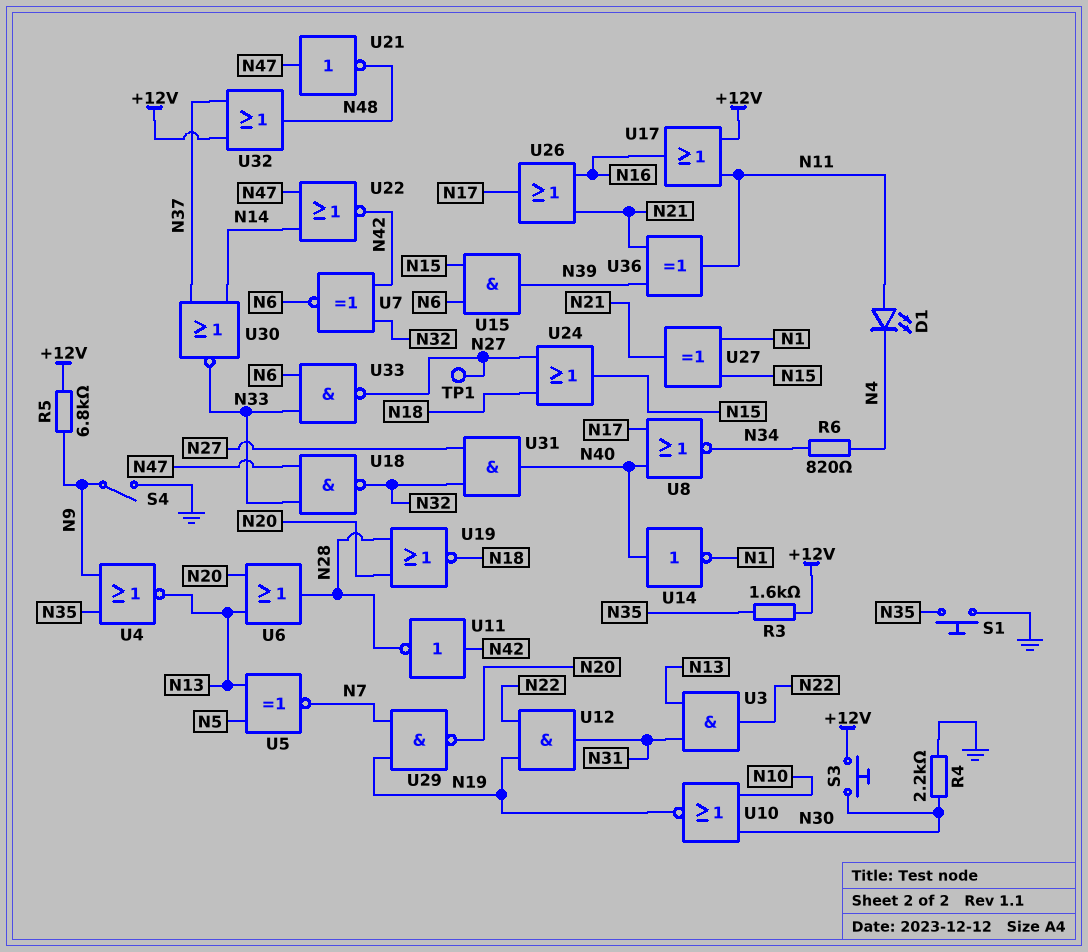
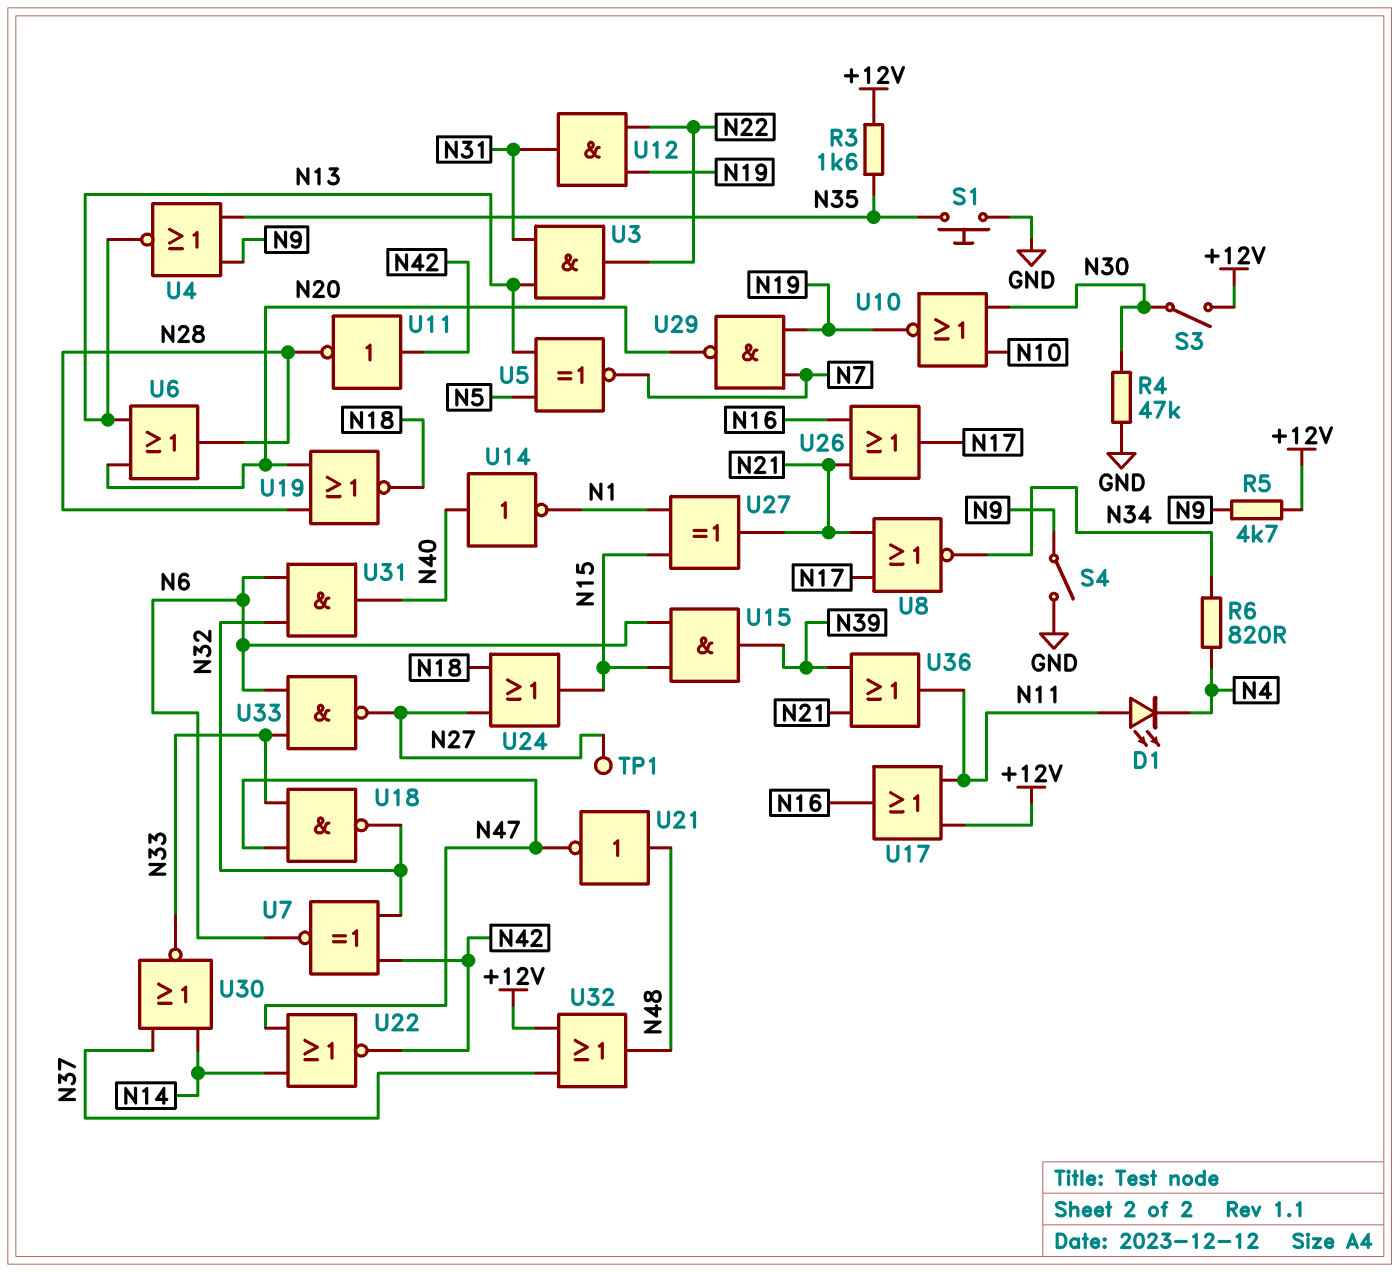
R4: 2.2k (GND, N30) -> 47k (GND, N30)
R5: 6.8k (+12V, N9) -> 4.7k (+12V, N9)
S3: button (+12V, N30) -> switch (+12V, N30)
U8: NOR (in N17, in N40, out N34) -> NOR (in N17, in N21, out N34)
U21: NOT (in N47, out N48) -> NOT (in N48, out N47)
U31: AND (in N27, in N32, out N40) -> AND (in N6, in N32, out N40)
U36: XOR (in N21, in N39, out N11) -> OR (in N21, in N39, out N11)

